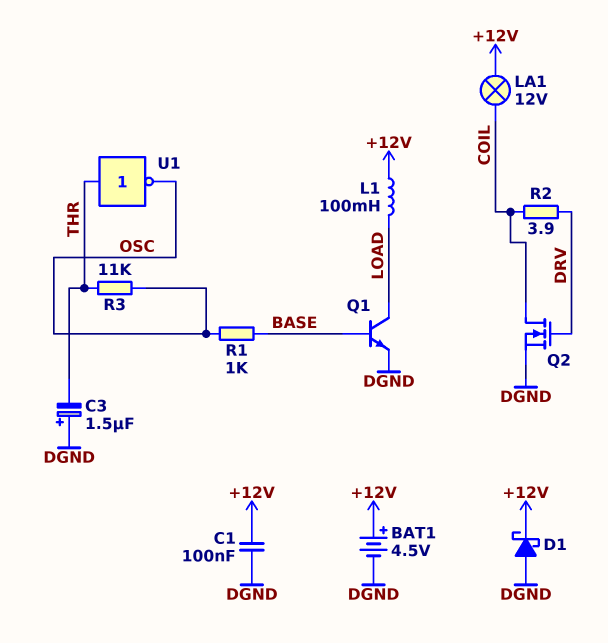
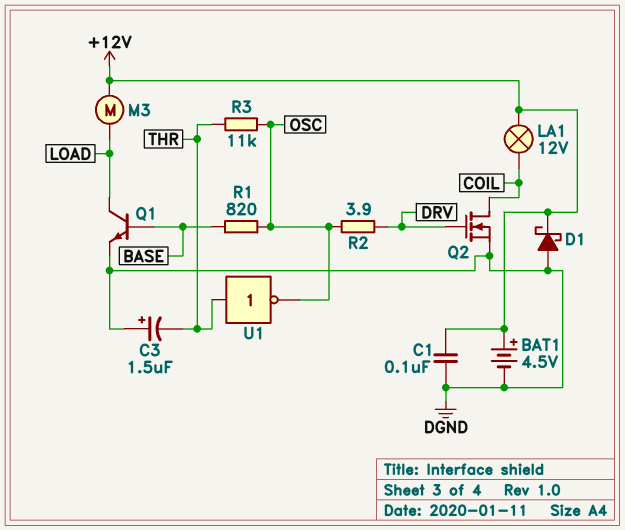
L1: 100mH (+12V, LOAD) -> none
M3: none -> motor (+12V, LOAD)
R1: 1k (BASE, OSC) -> 820 (BASE, OSC)
R2: 3.9 (COIL, DRV) -> 3.9 (DRV, OSC)

